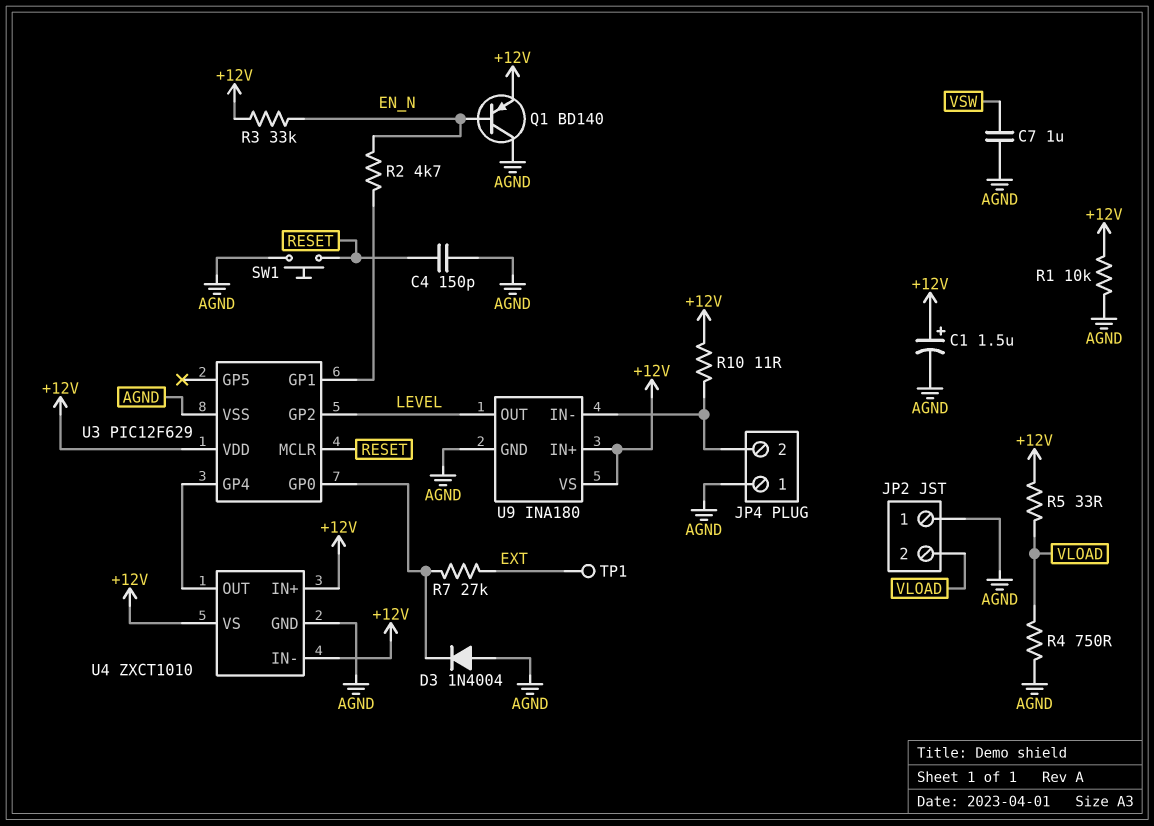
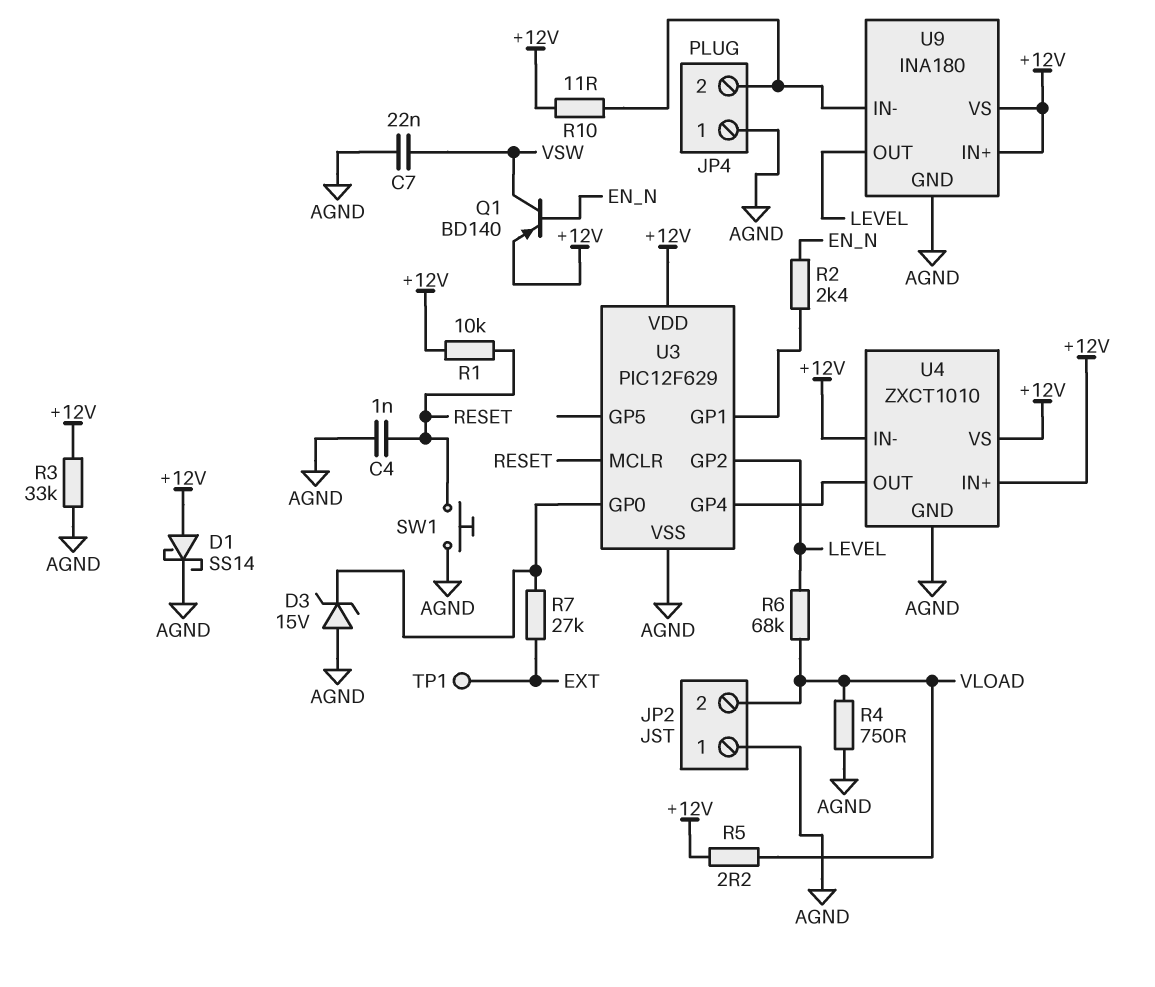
C1: 1.5uF (plus +12V, minus AGND) -> none
C4: 150pF (AGND, RESET) -> 1nF (AGND, RESET)
C7: 1uF (AGND, VSW) -> 22nF (AGND, VSW)
D1: none -> schottky SS14 (A +12V, K AGND)
D3: diode 1N4004 (A AGND, K U3/GP0) -> zener 15V (A AGND, K U3/GP0)
Q1: PNP BD140 (B EN_N, C AGND, E +12V) -> PNP BD140 (B EN_N, C VSW, E +12V)
R1: 10k (+12V, AGND) -> 10k (+12V, RESET)
R2: 4.7k (EN_N, U3/GP1) -> 2.4k (EN_N, U3/GP1)
R3: 33k (+12V, EN_N) -> 33k (+12V, AGND)
R5: 33 (+12V, VLOAD) -> 2.2 (+12V, VLOAD)
R6: none -> 68k (LEVEL, VLOAD)

